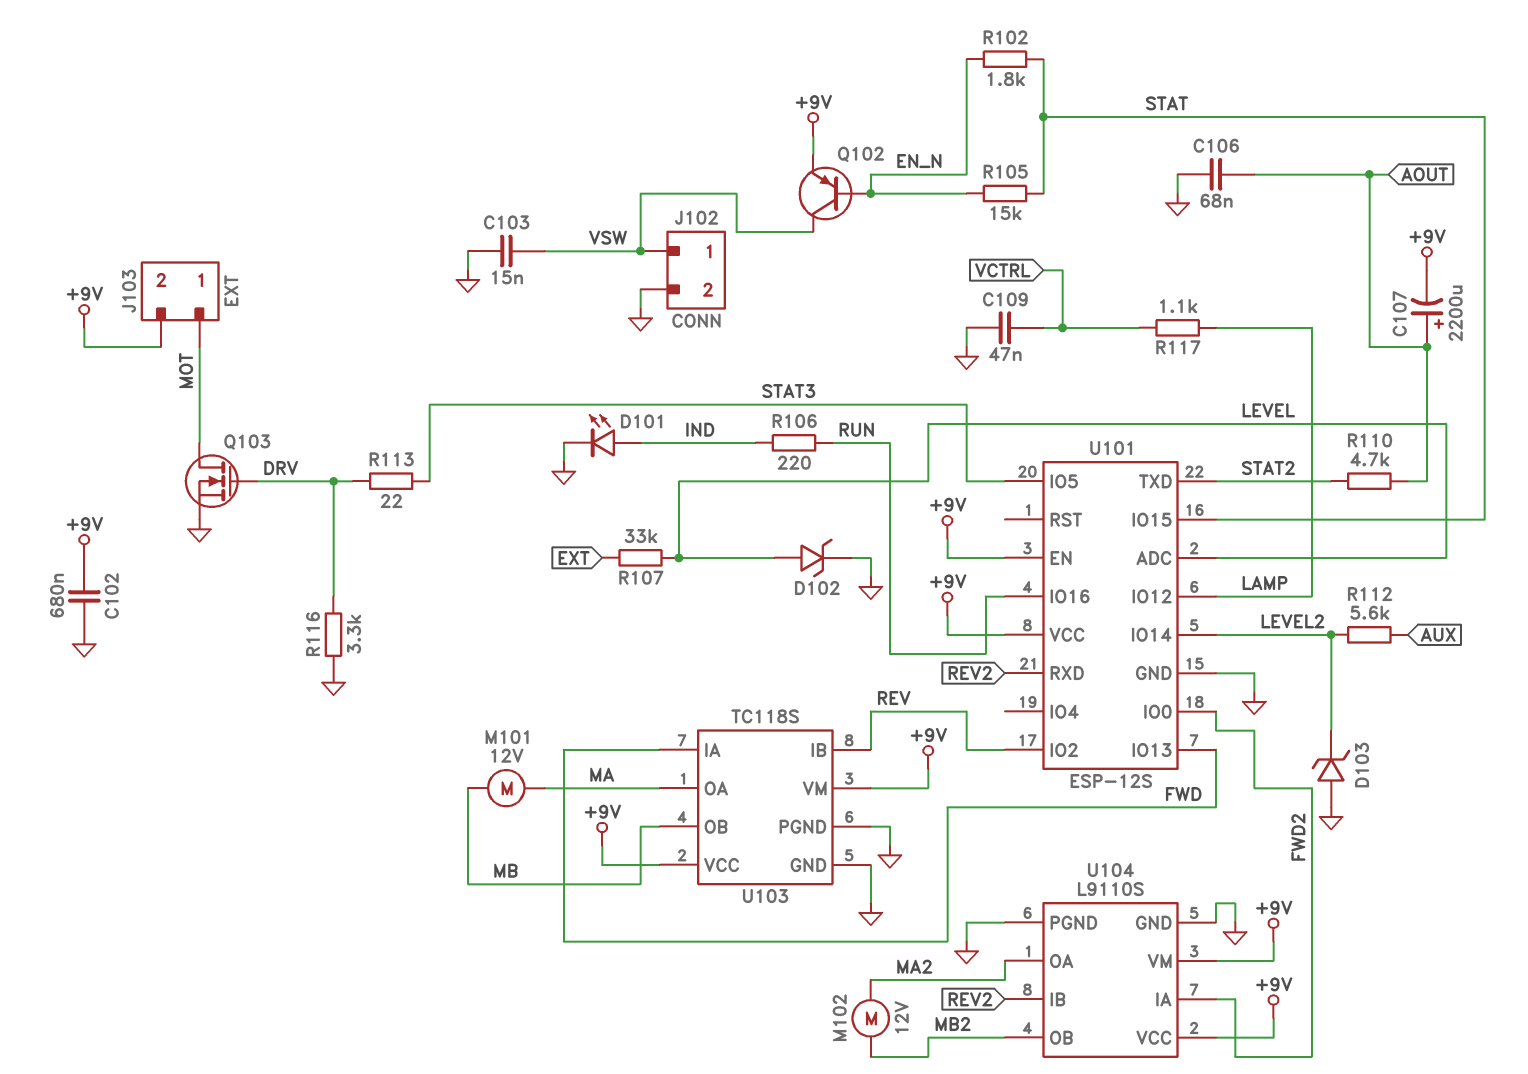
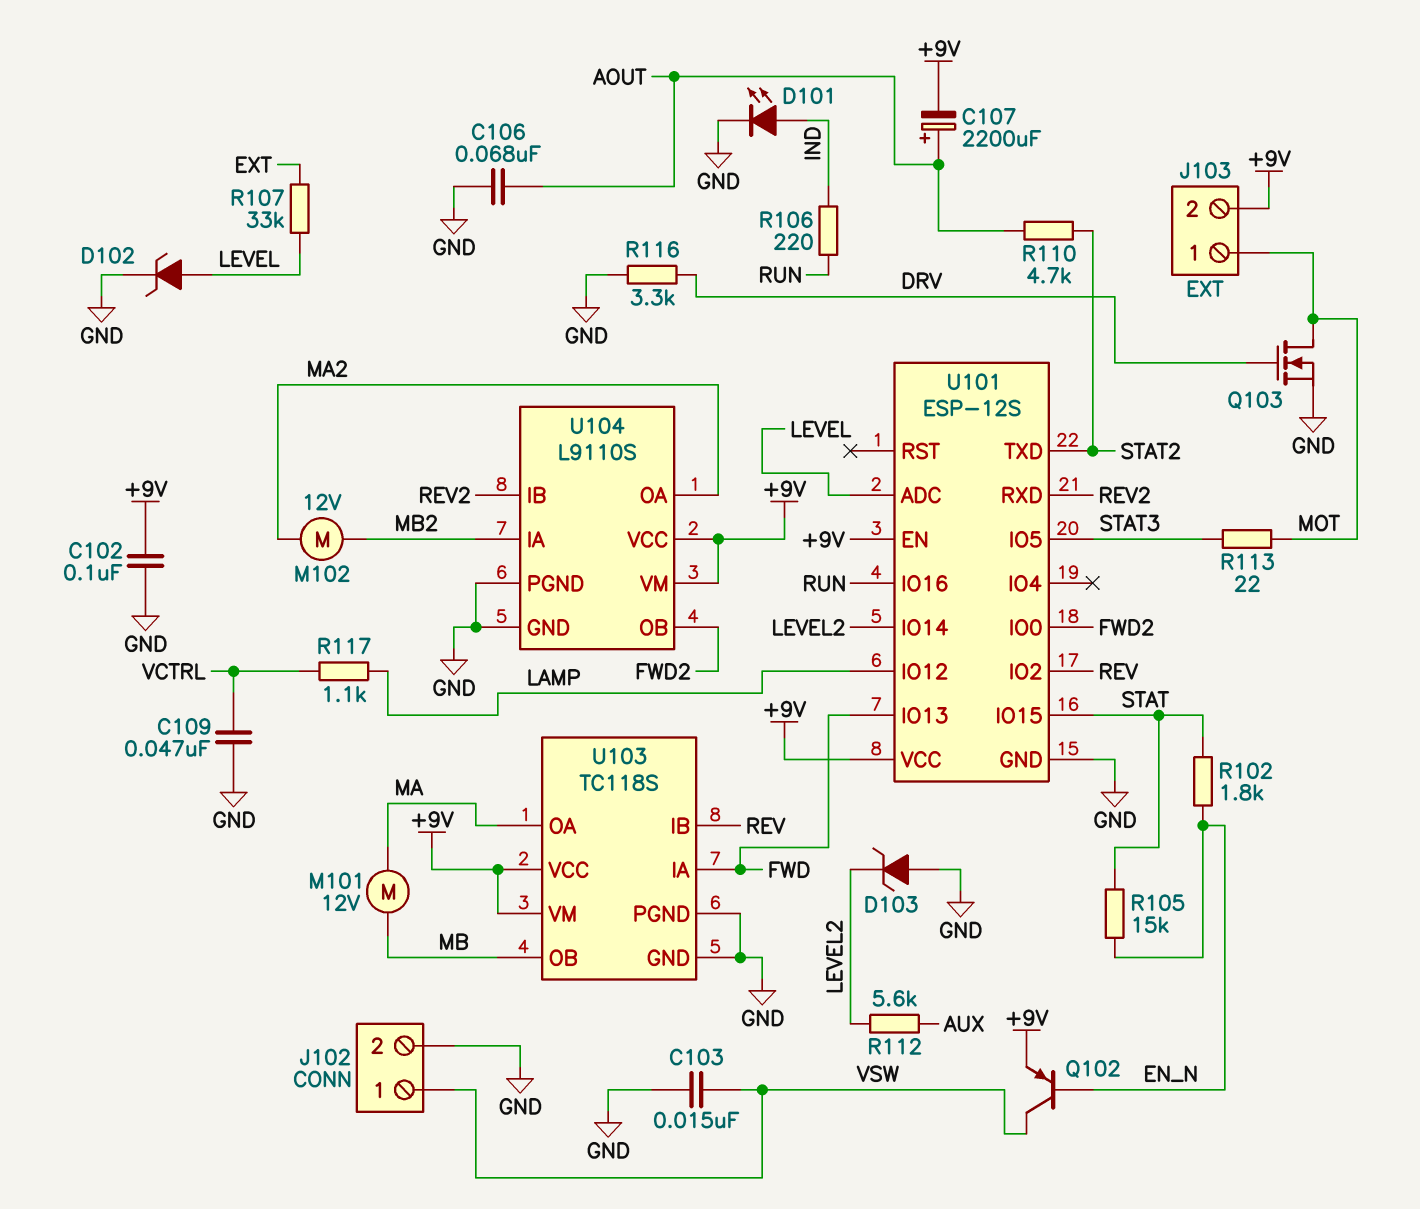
C102: 680nF (+9V, GND) -> 100nF (+9V, GND)
R113: 22 (DRV, STAT3) -> 22 (MOT, STAT3)
U104 pin IA: FWD2 -> MB2
U104 pin OB: MB2 -> FWD2

